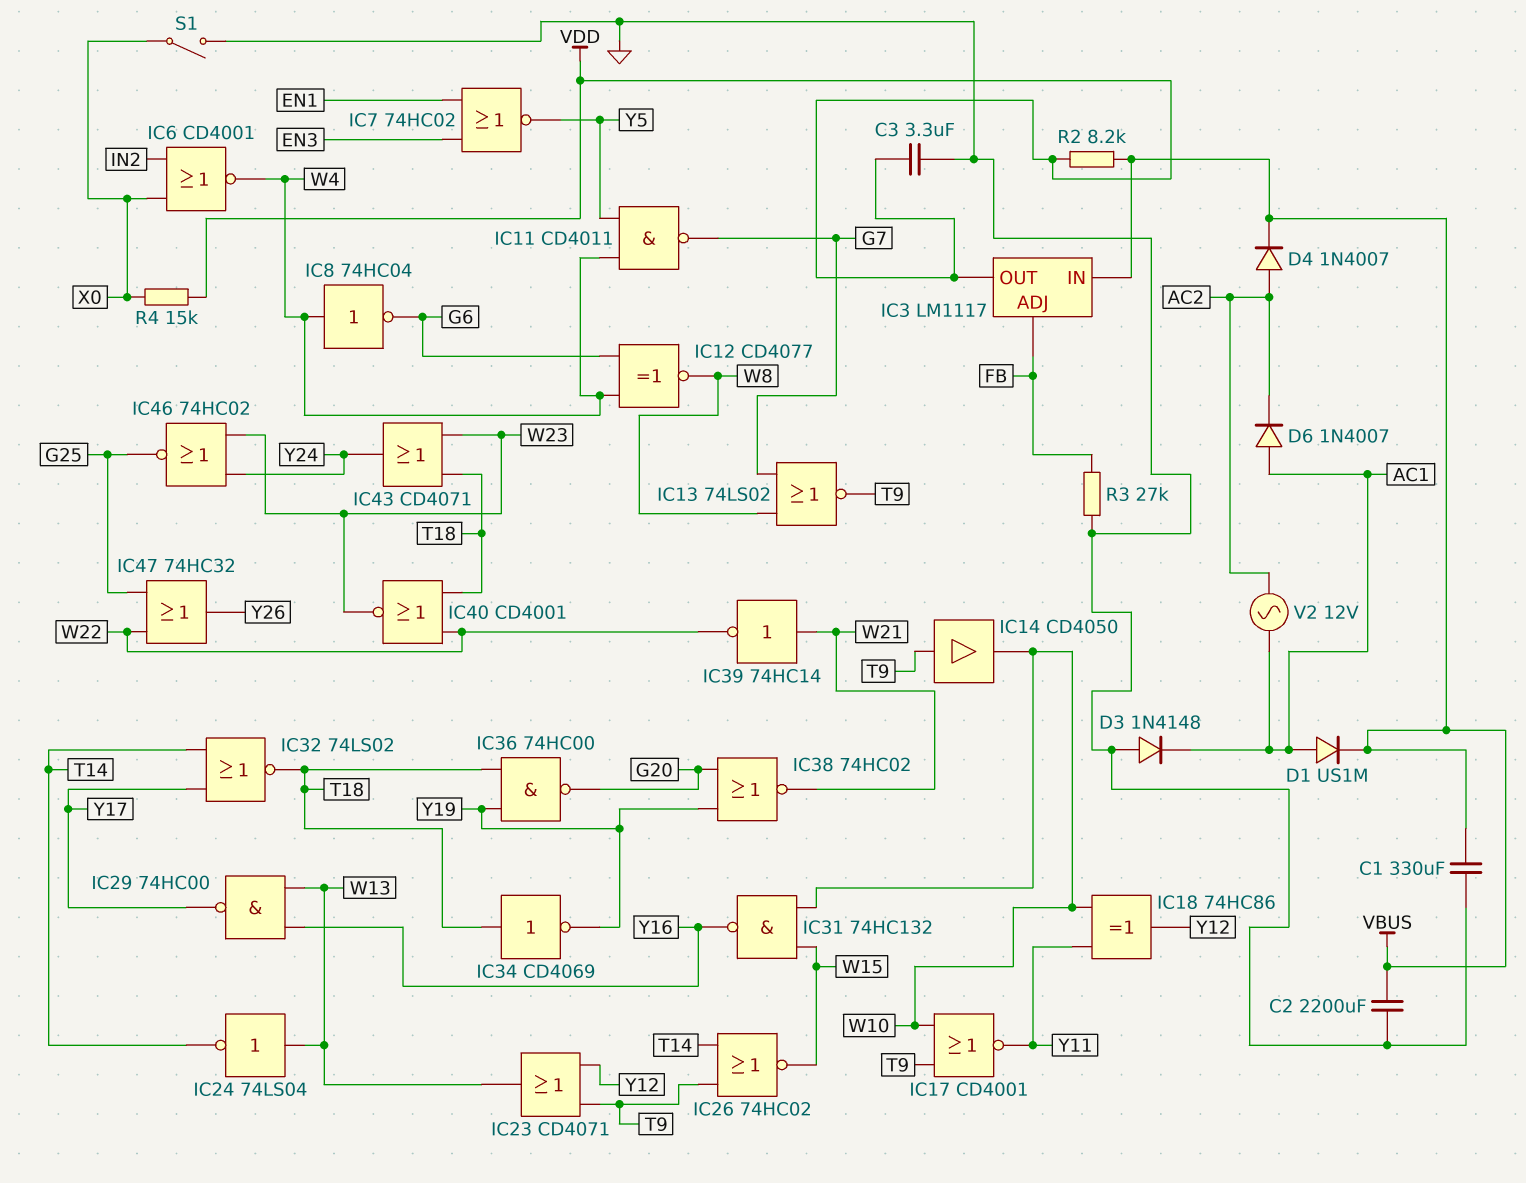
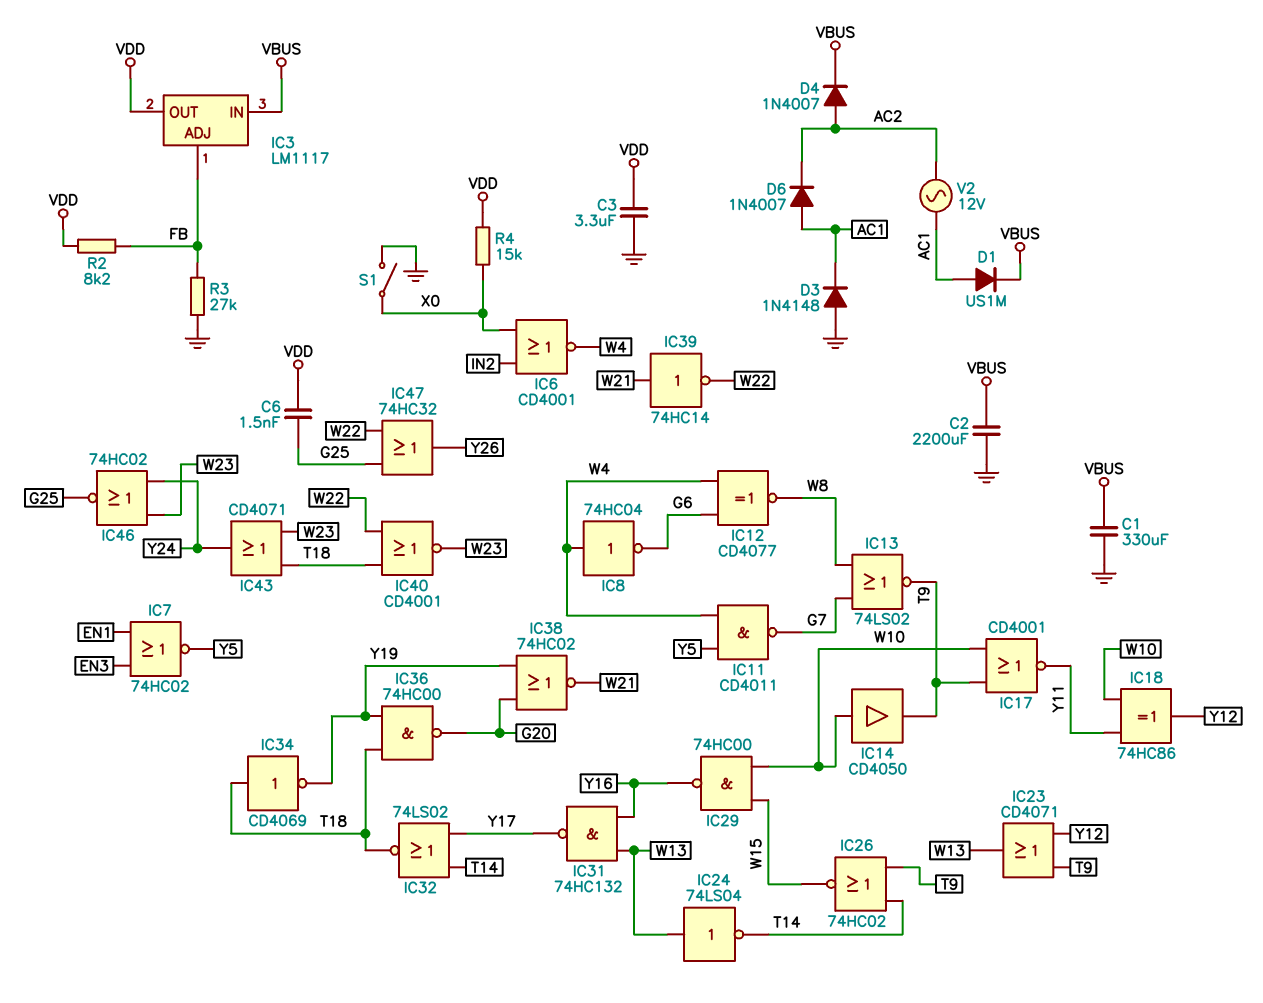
C6: none -> 1.5nF (G25, VDD)
IC14: buffer CD4050 (in T9, out W10) -> buffer CD4050 (in W10, out T9)
IC29: NAND 74HC00 (in W13, in Y16, out Y17) -> NAND 74HC00 (in W10, in W15, out Y16)
IC31: NAND 74HC132 (in W10, in W15, out Y16) -> NAND 74HC132 (in W13, in Y16, out Y17)
R2: 8.2k (VBUS, VDD) -> 8.2k (FB, VDD)

